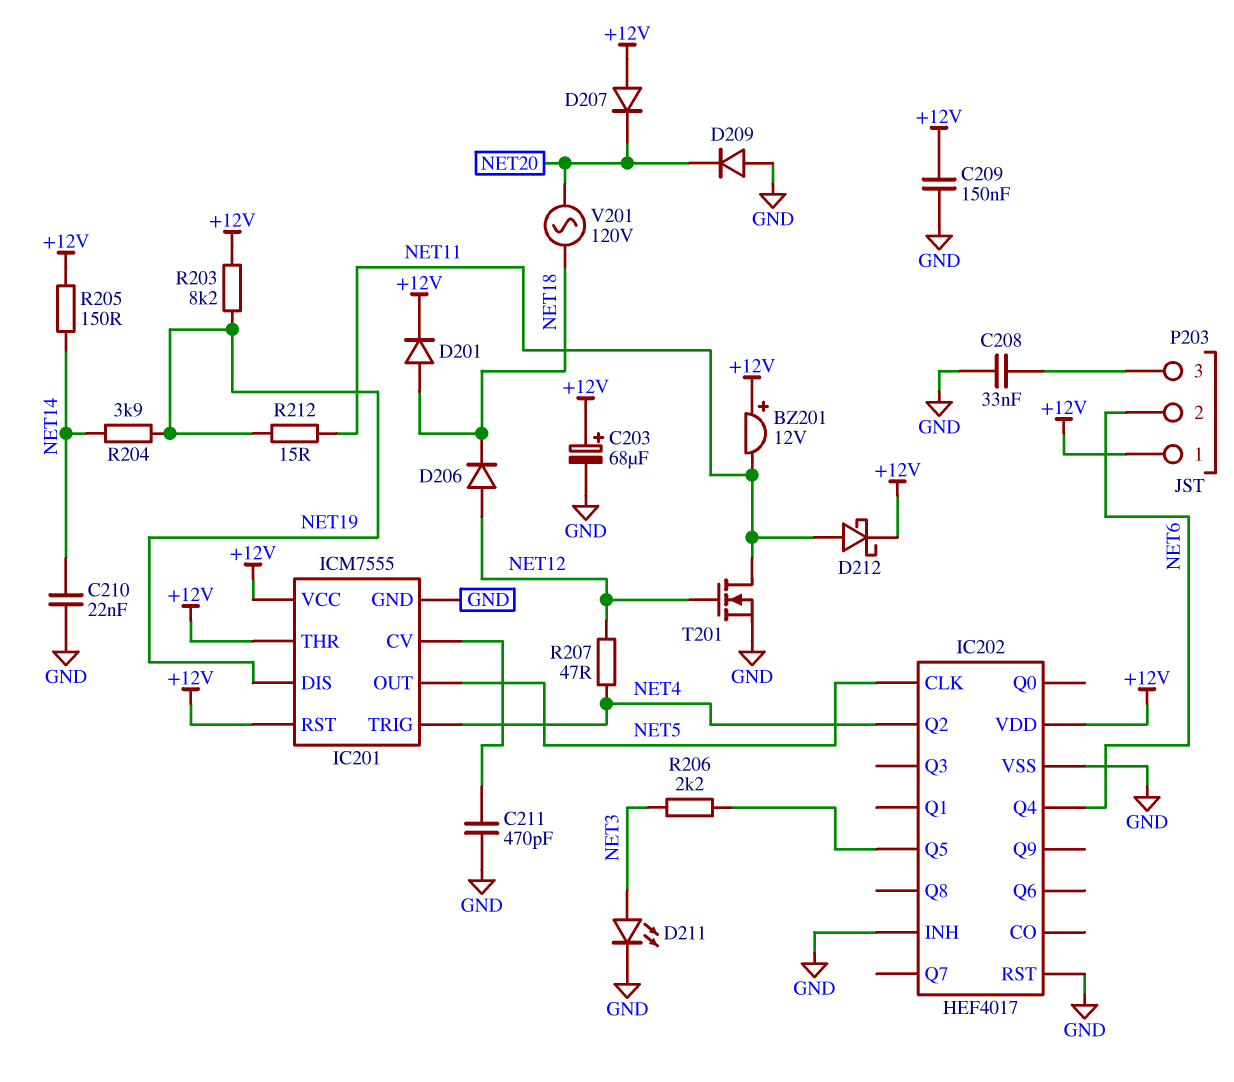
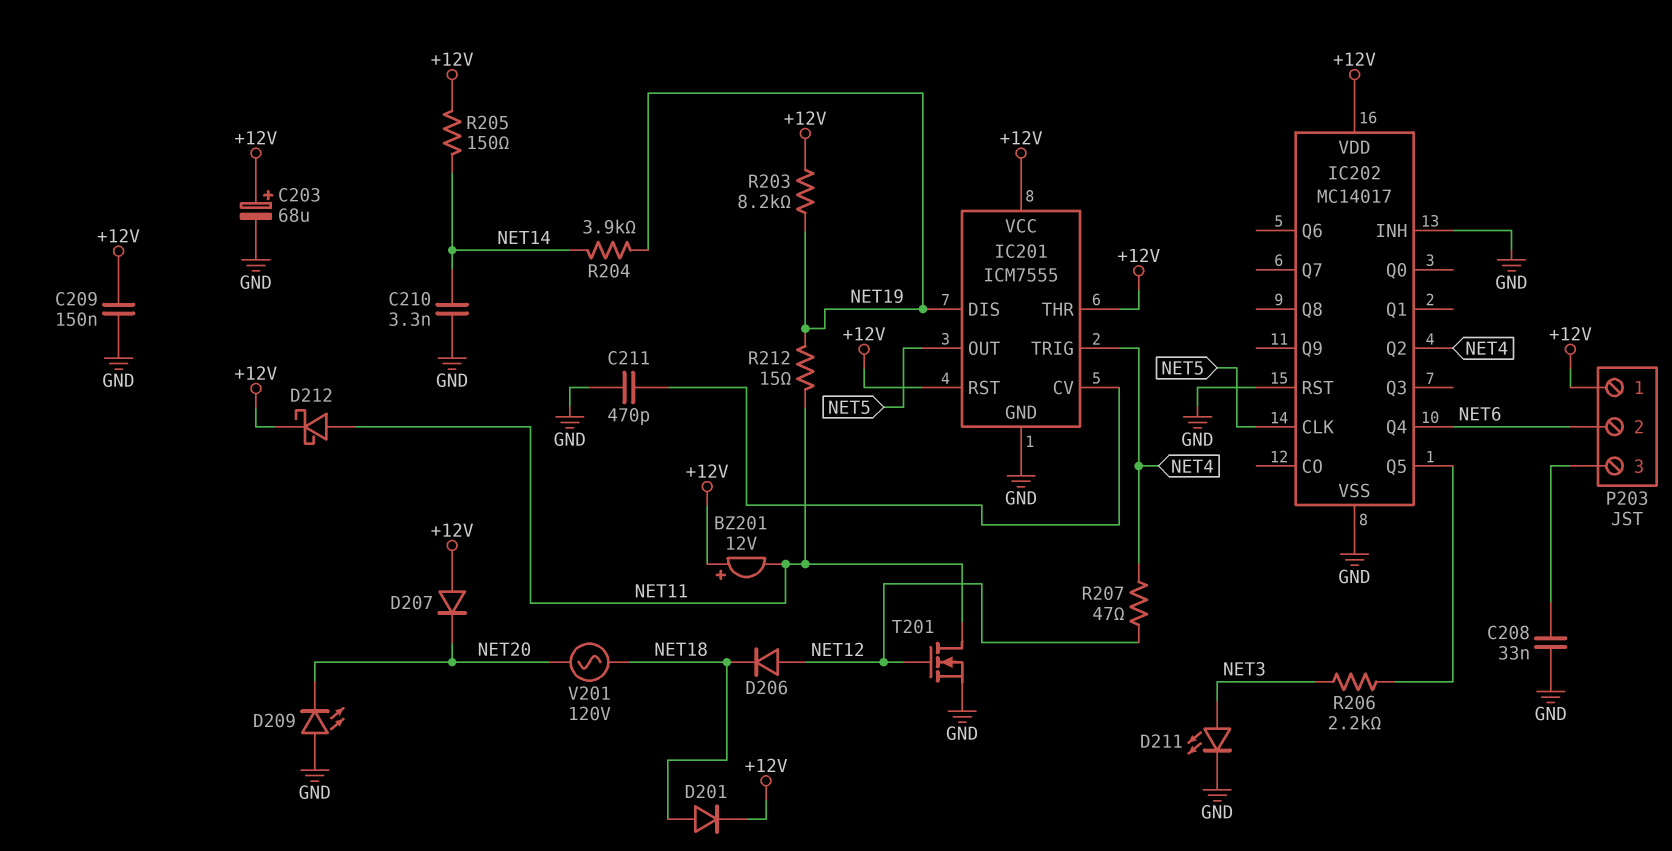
C210: 22nF (GND, NET14) -> 3.3nF (GND, NET14)
D209: diode (A GND, K NET20) -> LED (A GND, K NET20)
IC202: HEF4017 -> MC14017

